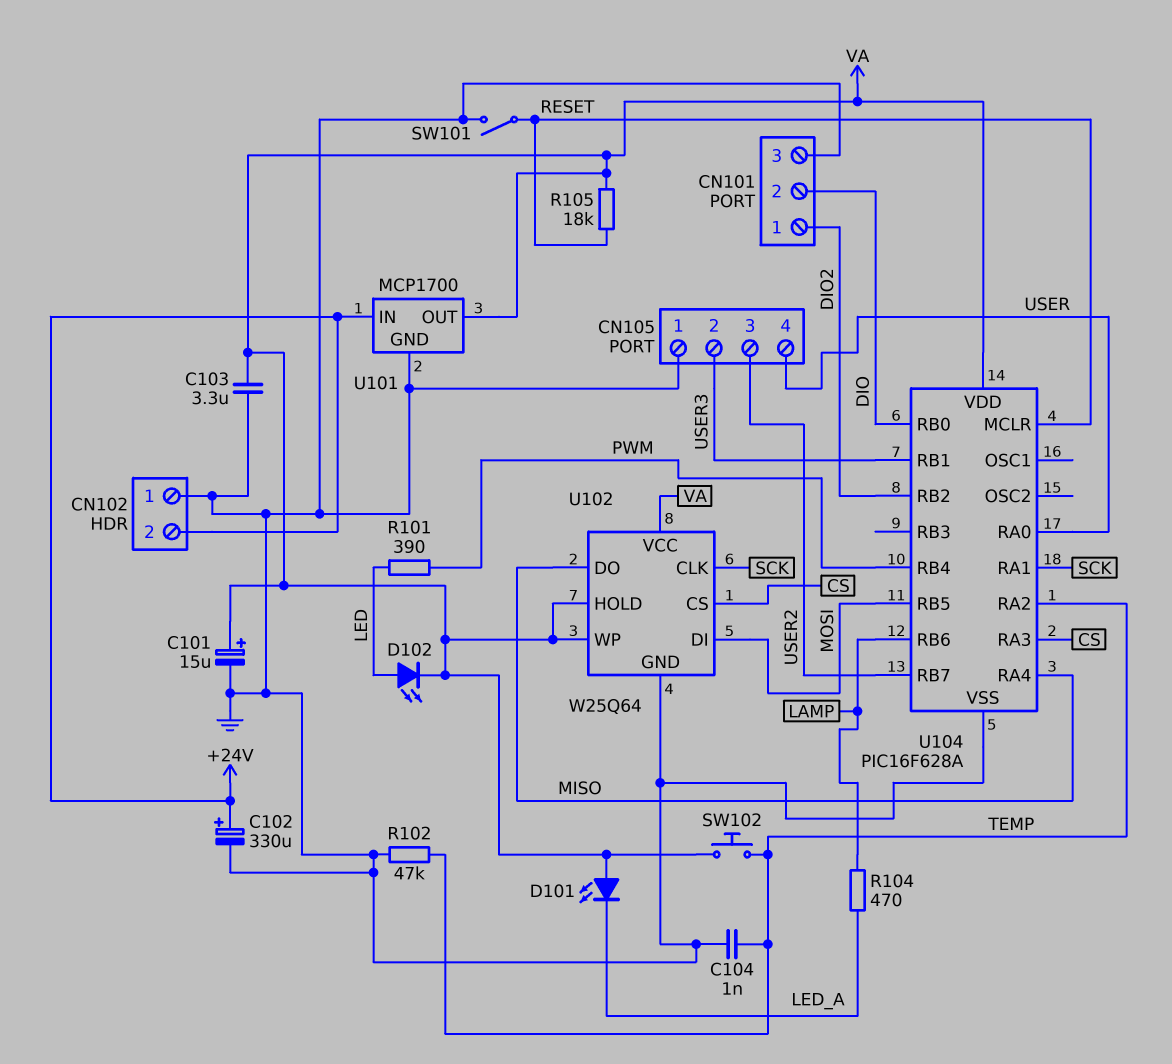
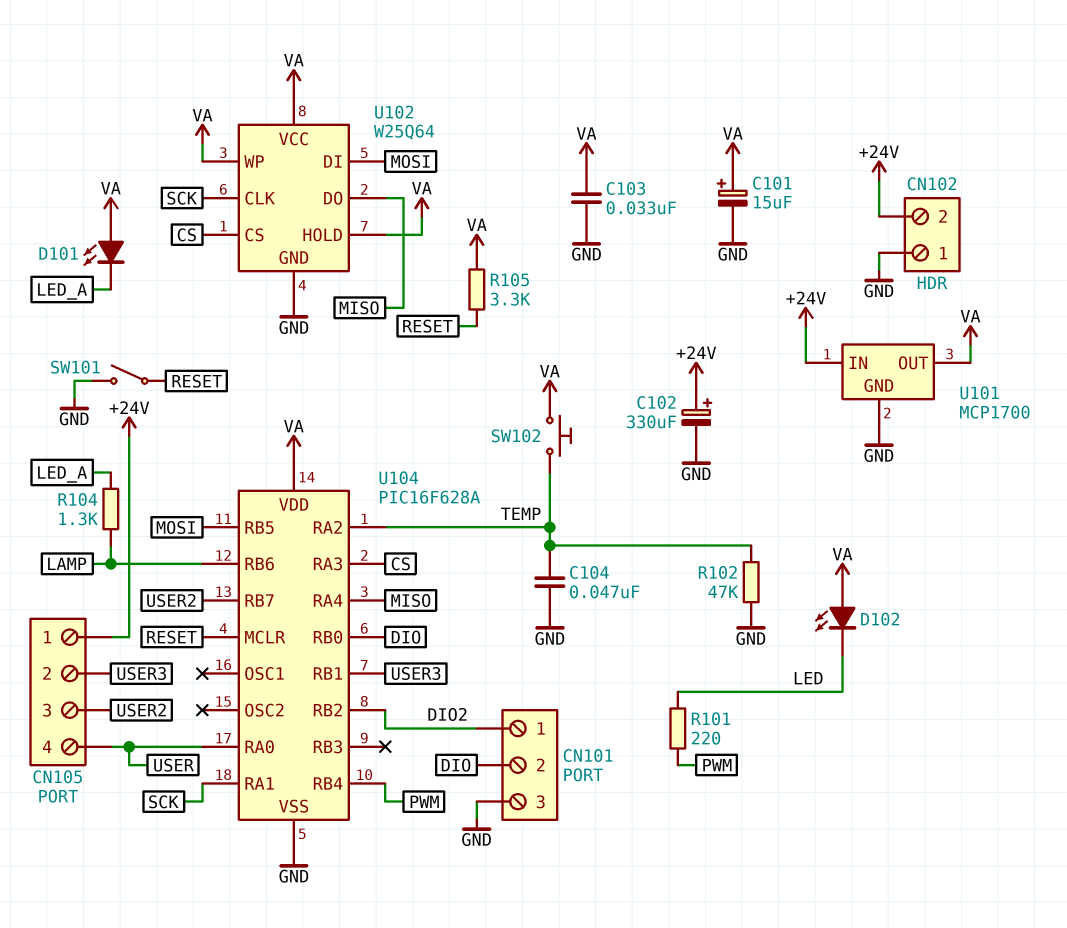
C103: 3.3uF (GND, VA) -> 33nF (GND, VA)
C104: 1nF (GND, TEMP) -> 47nF (GND, TEMP)
CN105 pin 1: GND -> +24V
D102: LED (A LED, K VA) -> LED (A VA, K LED)
R101: 390 (LED, PWM) -> 220 (LED, PWM)
R104: 470 (LAMP, LED_A) -> 1.3k (LAMP, LED_A)
R105: 18k (RESET, VA) -> 3.3k (RESET, VA)

